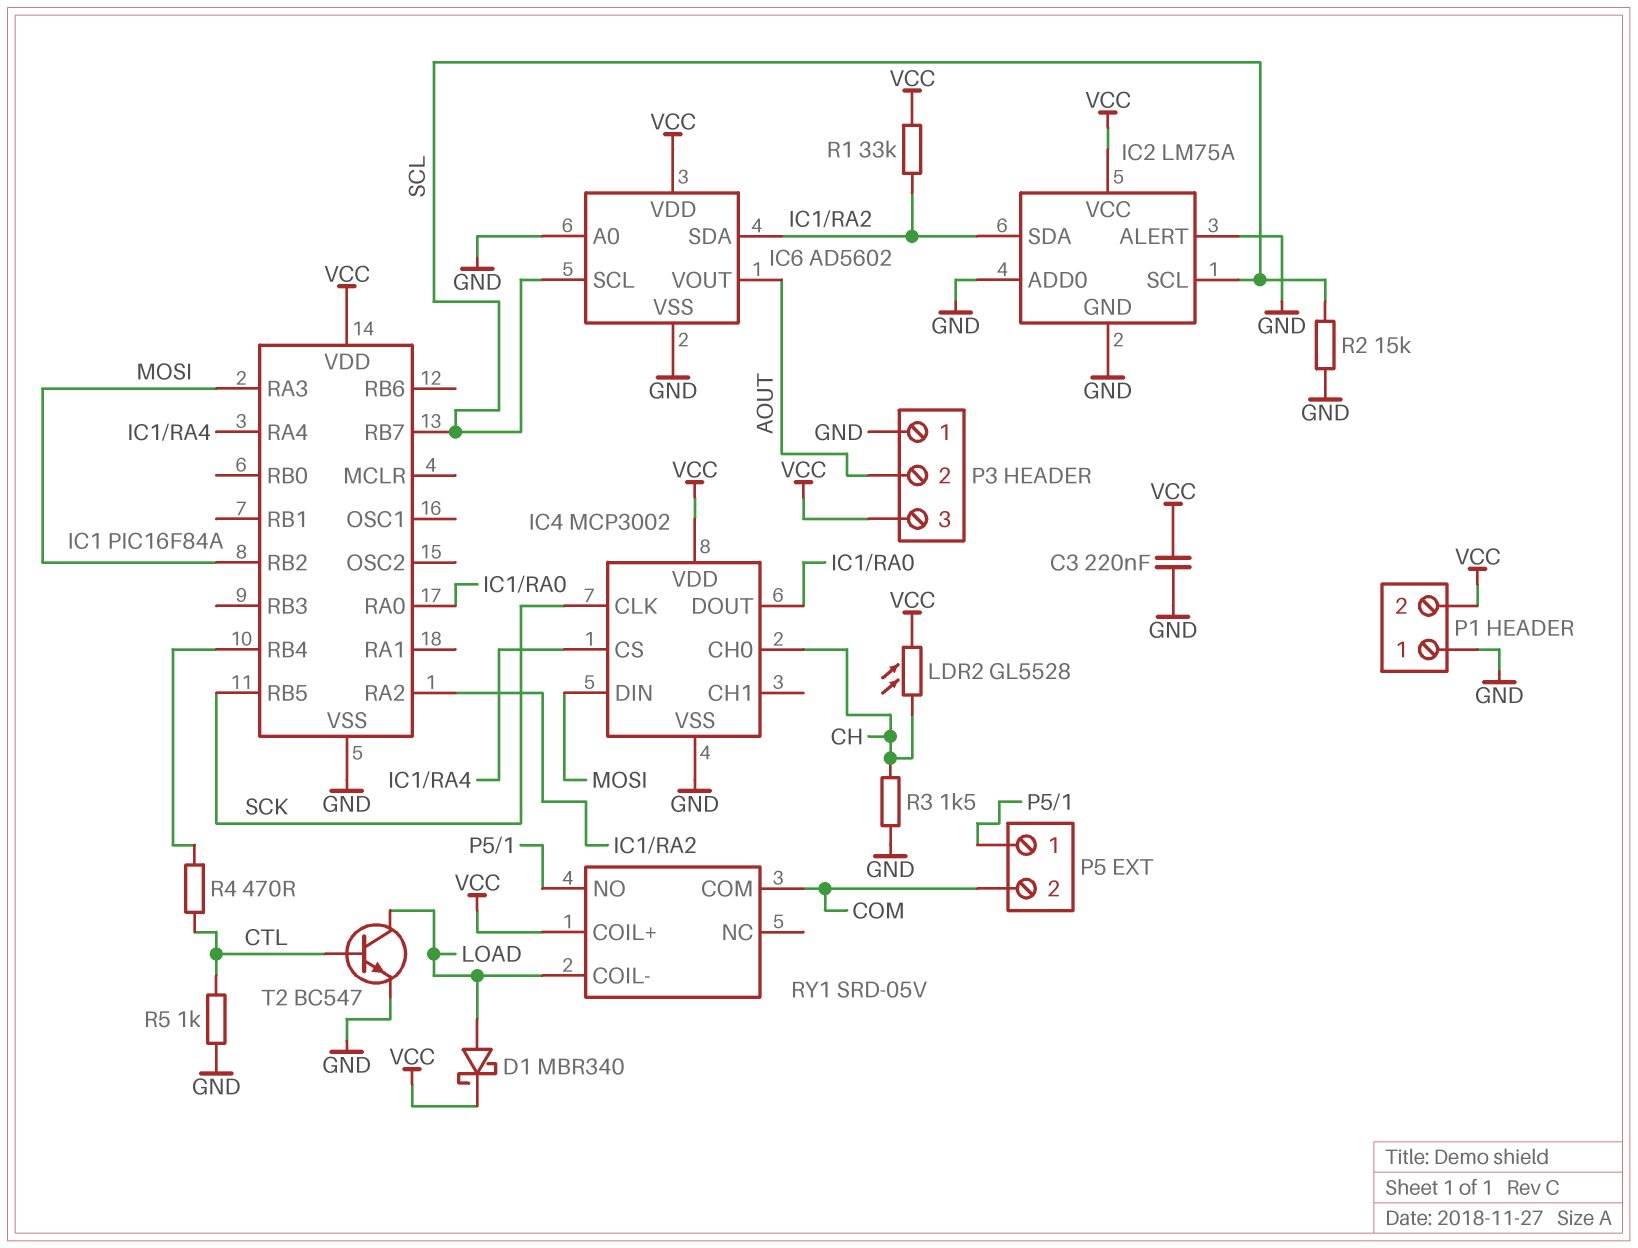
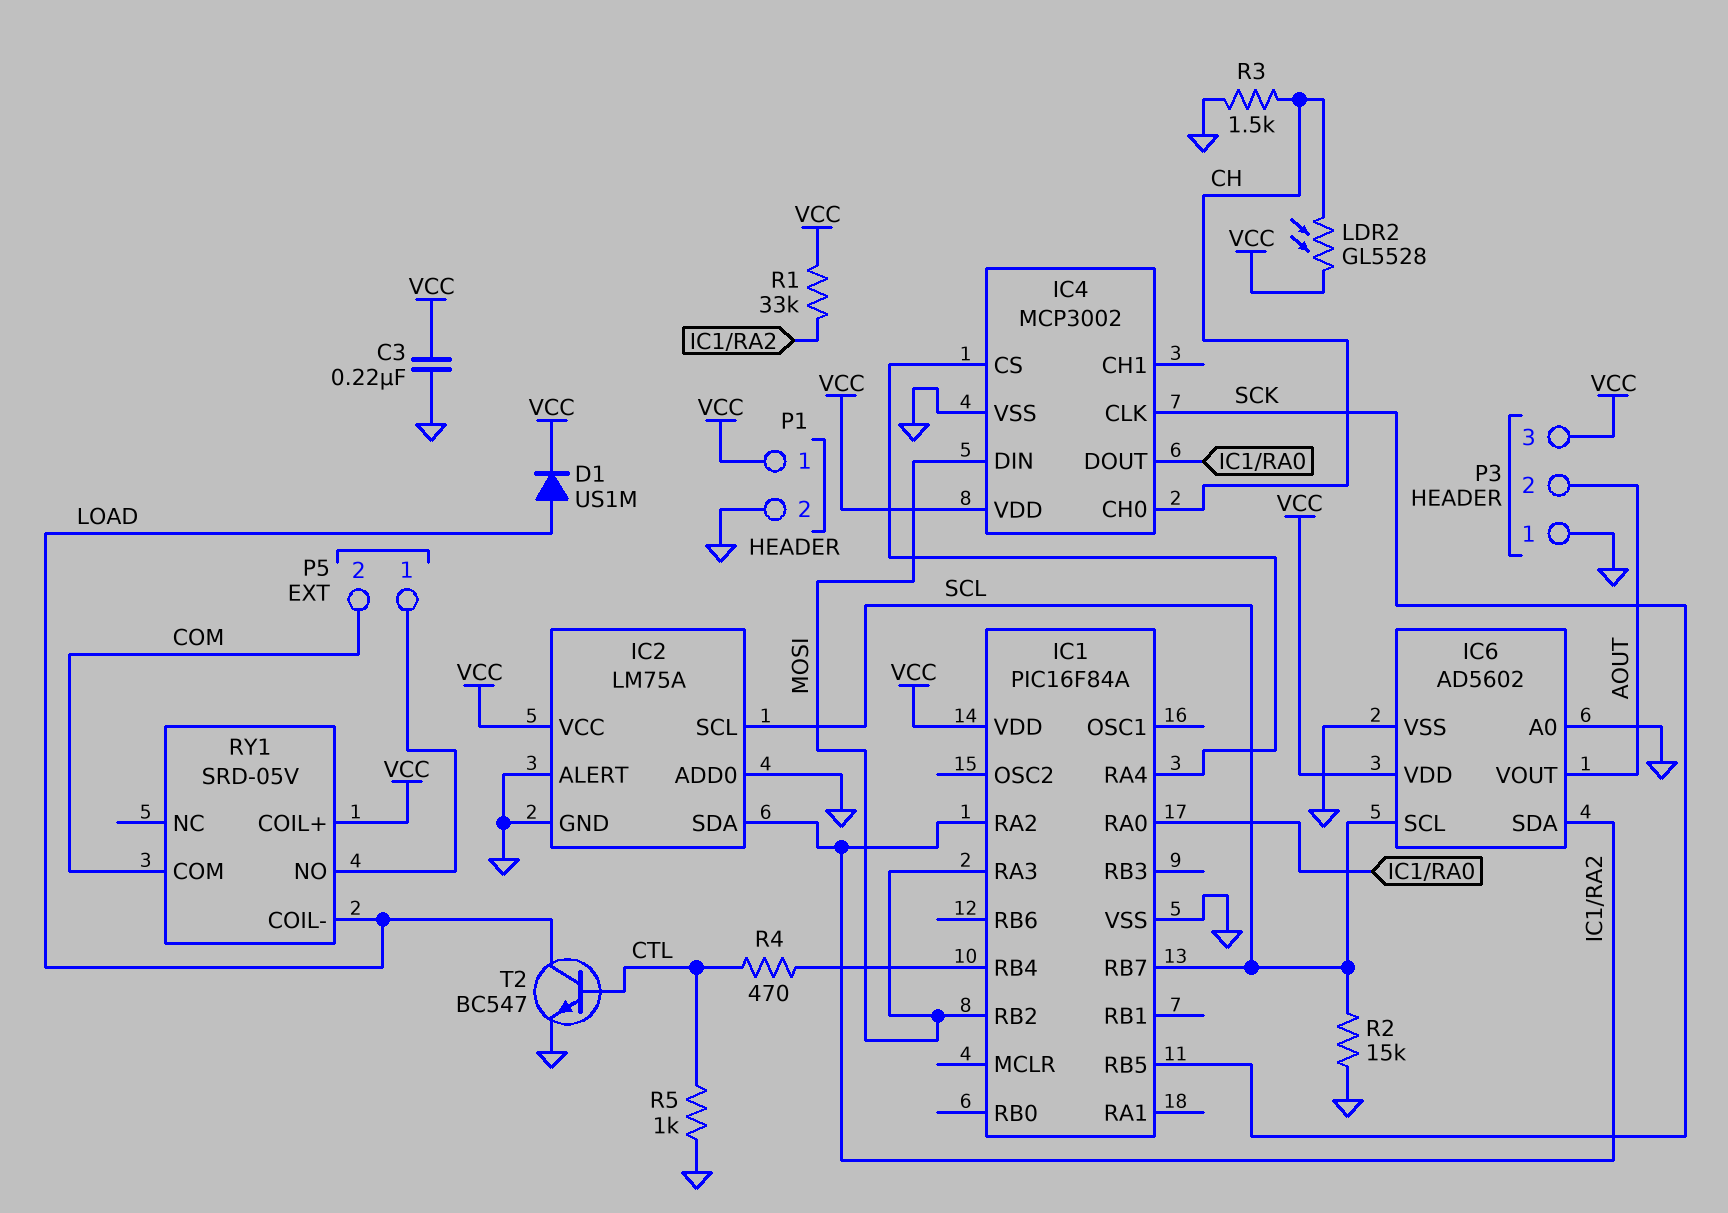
D1: schottky MBR340 (A LOAD, K VCC) -> diode US1M (A LOAD, K VCC)
P1 pin 1: GND -> VCC
P1 pin 2: VCC -> GND

